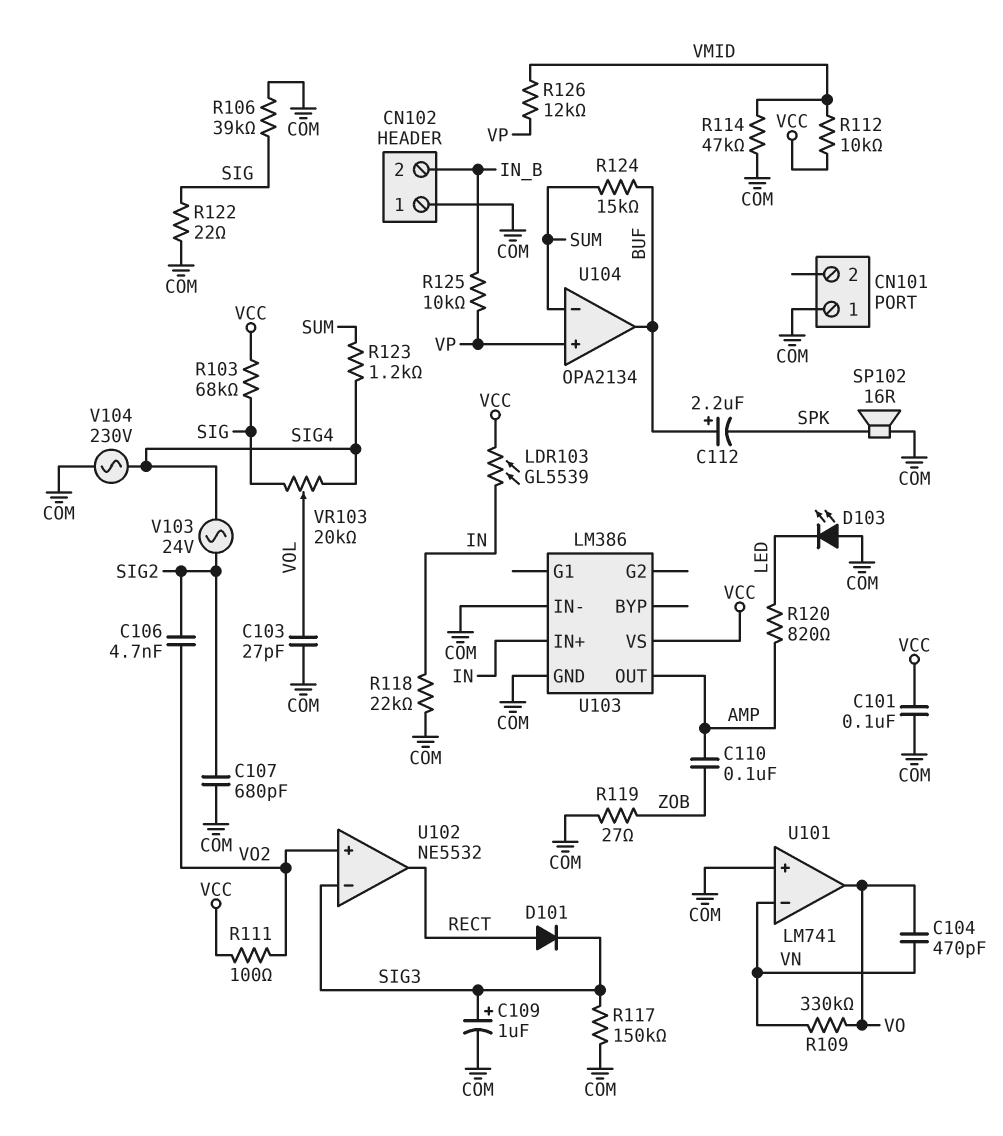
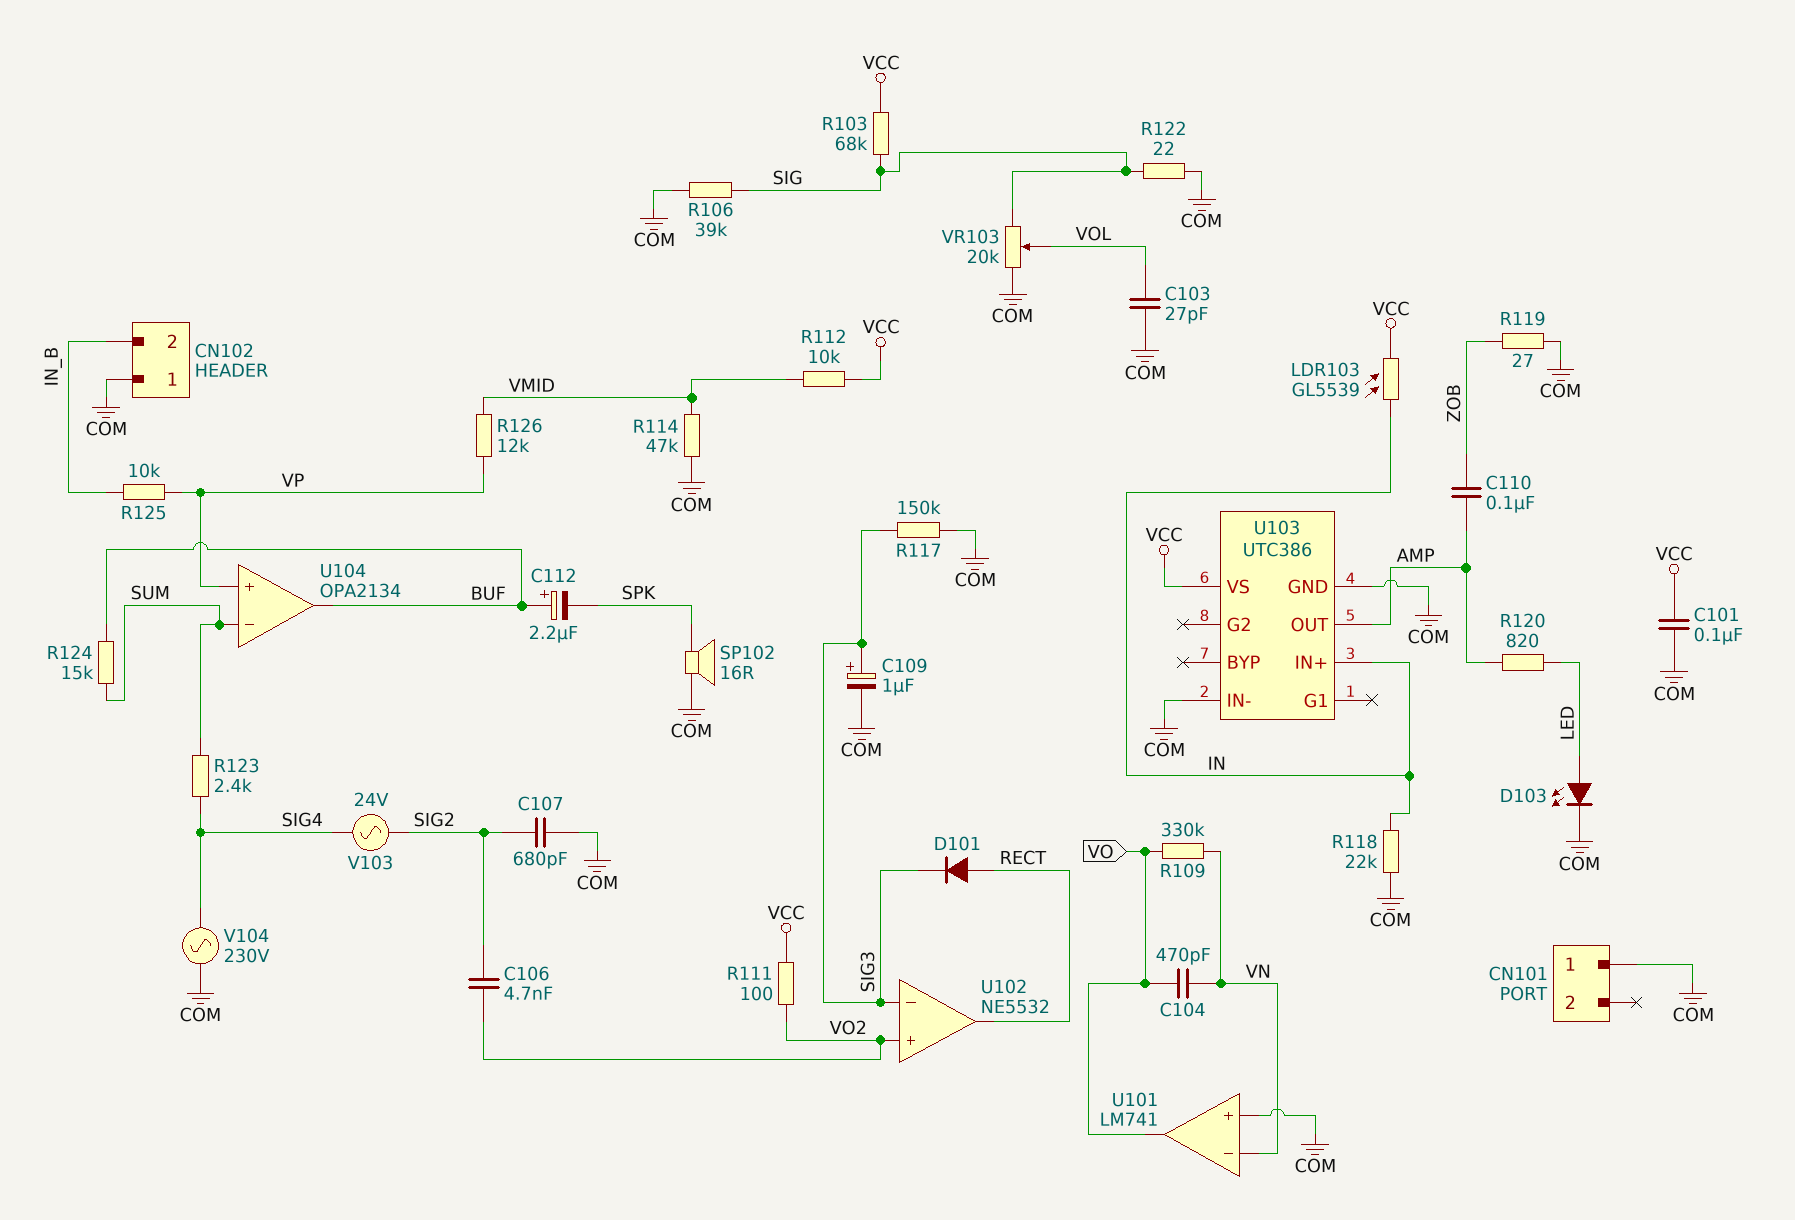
D103: LED (A COM, K LED) -> LED (A LED, K COM)
R123: 1.2k (SIG4, SUM) -> 2.4k (SIG4, SUM)
U103: LM386 -> UTC386
VR103: 20k (SIG, SIG4, wiper VOL) -> 20k (COM, SIG, wiper VOL)

